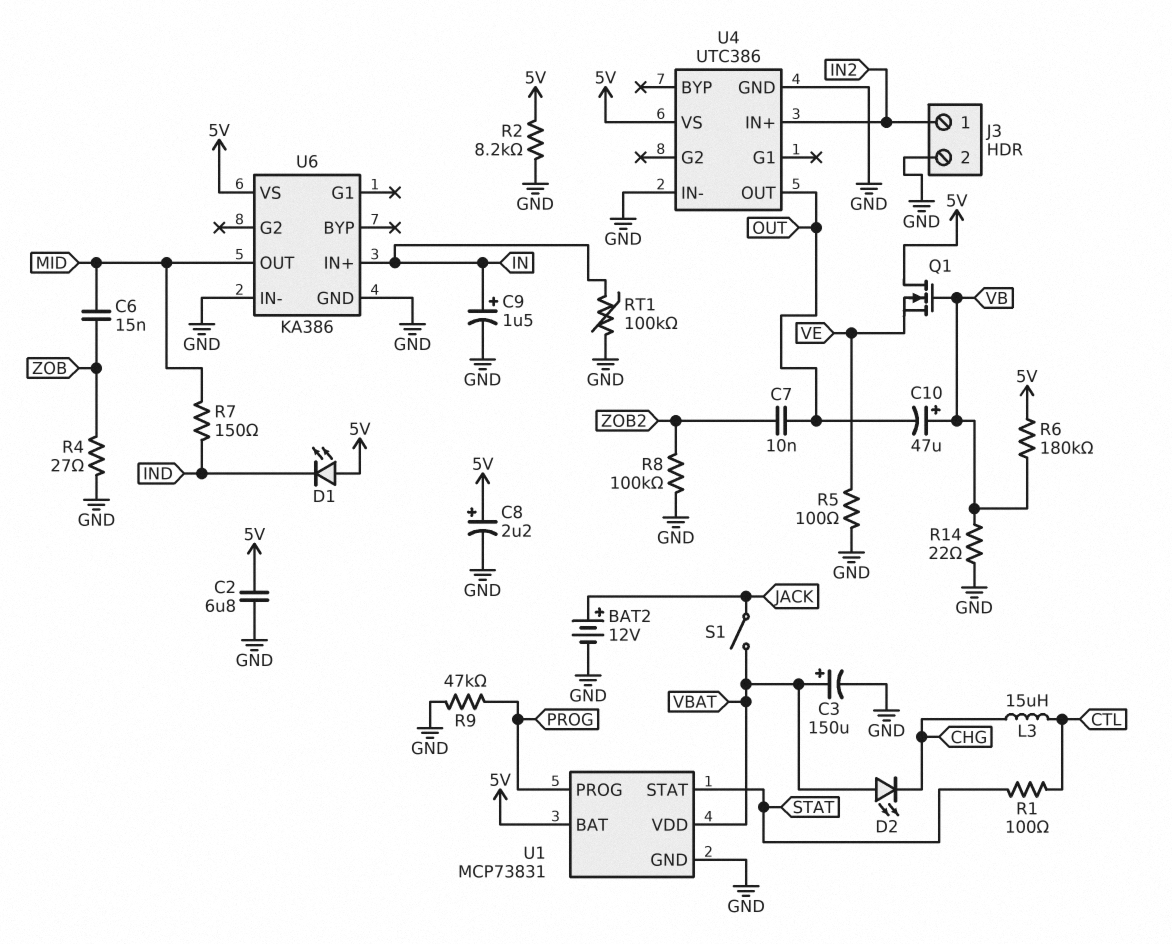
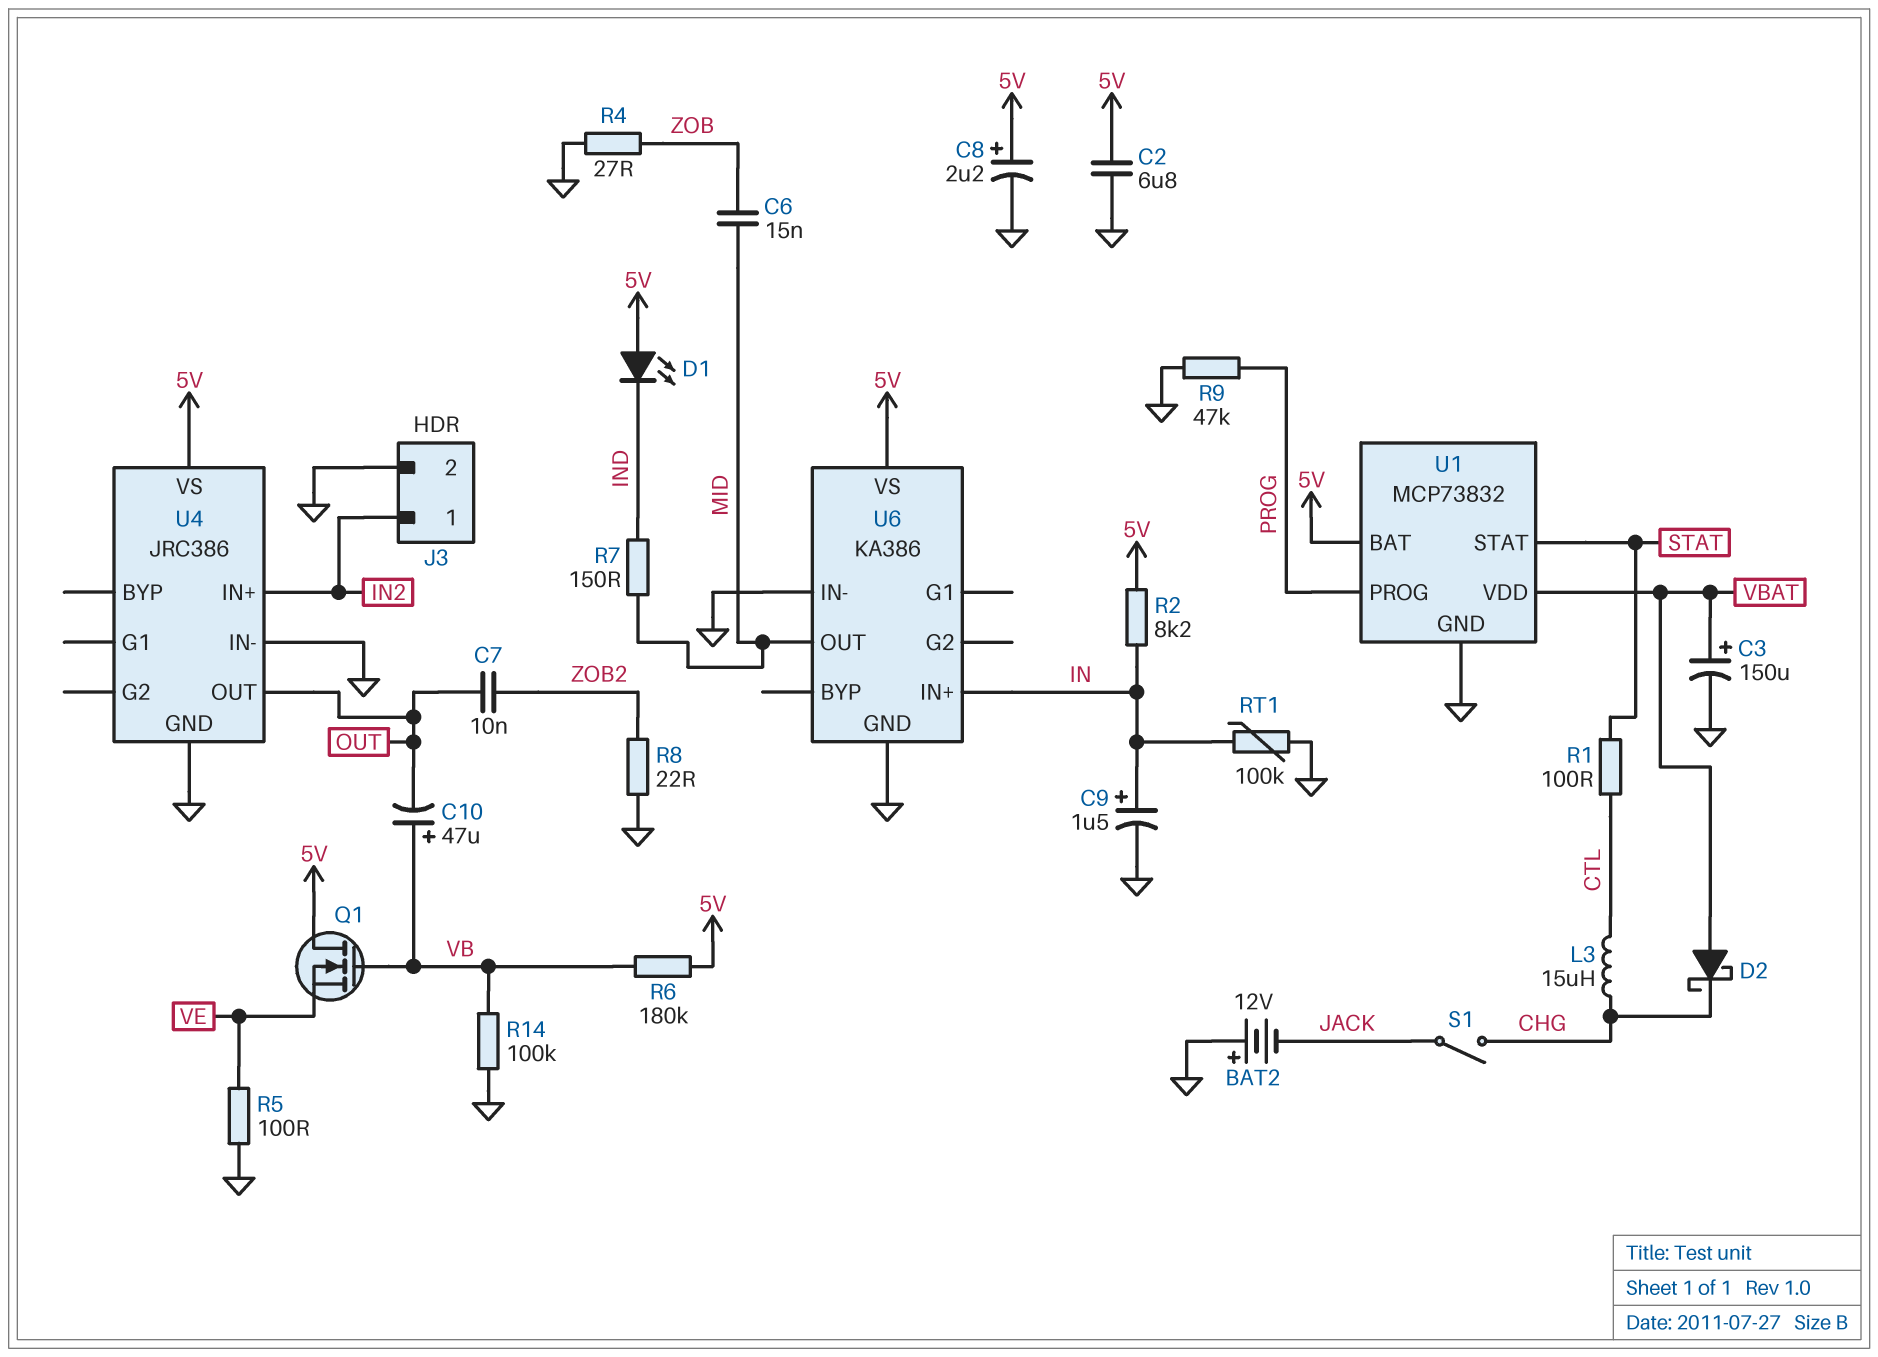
BAT2: 12V (plus JACK, minus GND) -> 12V (plus GND, minus JACK)
D2: LED (A VBAT, K CHG) -> schottky (A VBAT, K CHG)
R2: 8.2k (5V, GND) -> 8.2k (5V, IN)
R8: 100k (GND, ZOB2) -> 22 (GND, ZOB2)
R14: 22 (GND, VB) -> 100k (GND, VB)
S1: switch (JACK, VBAT) -> switch (CHG, JACK)
U1: MCP73831 -> MCP73832
U4: UTC386 -> JRC386

